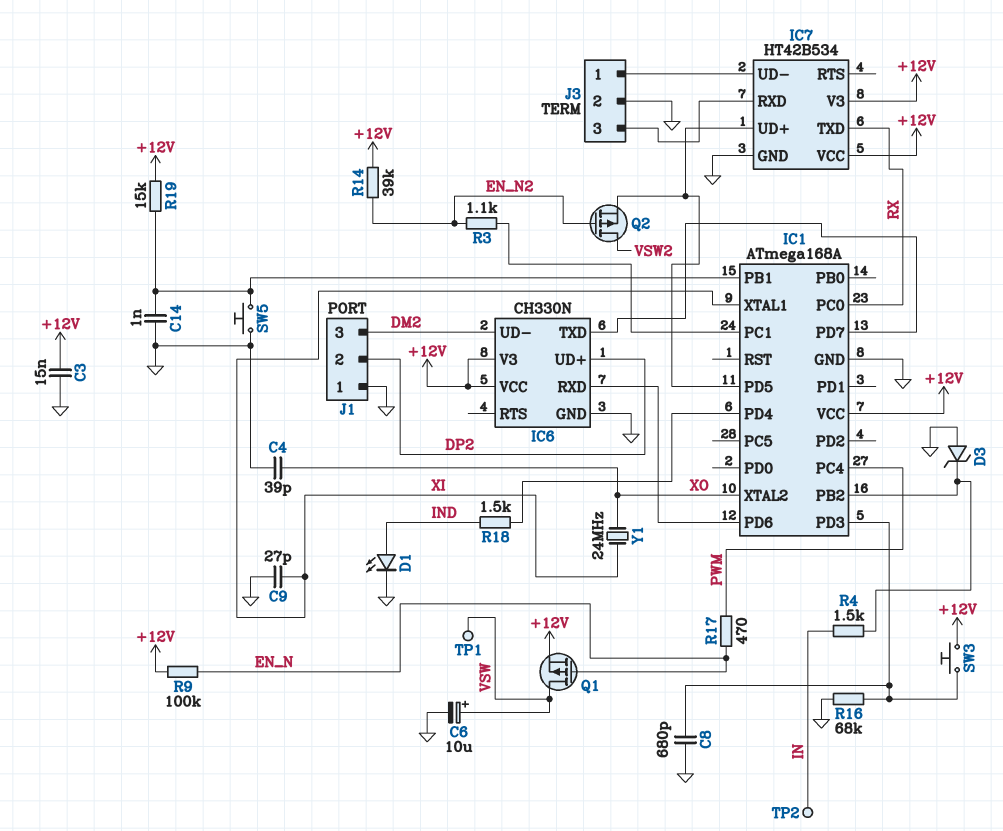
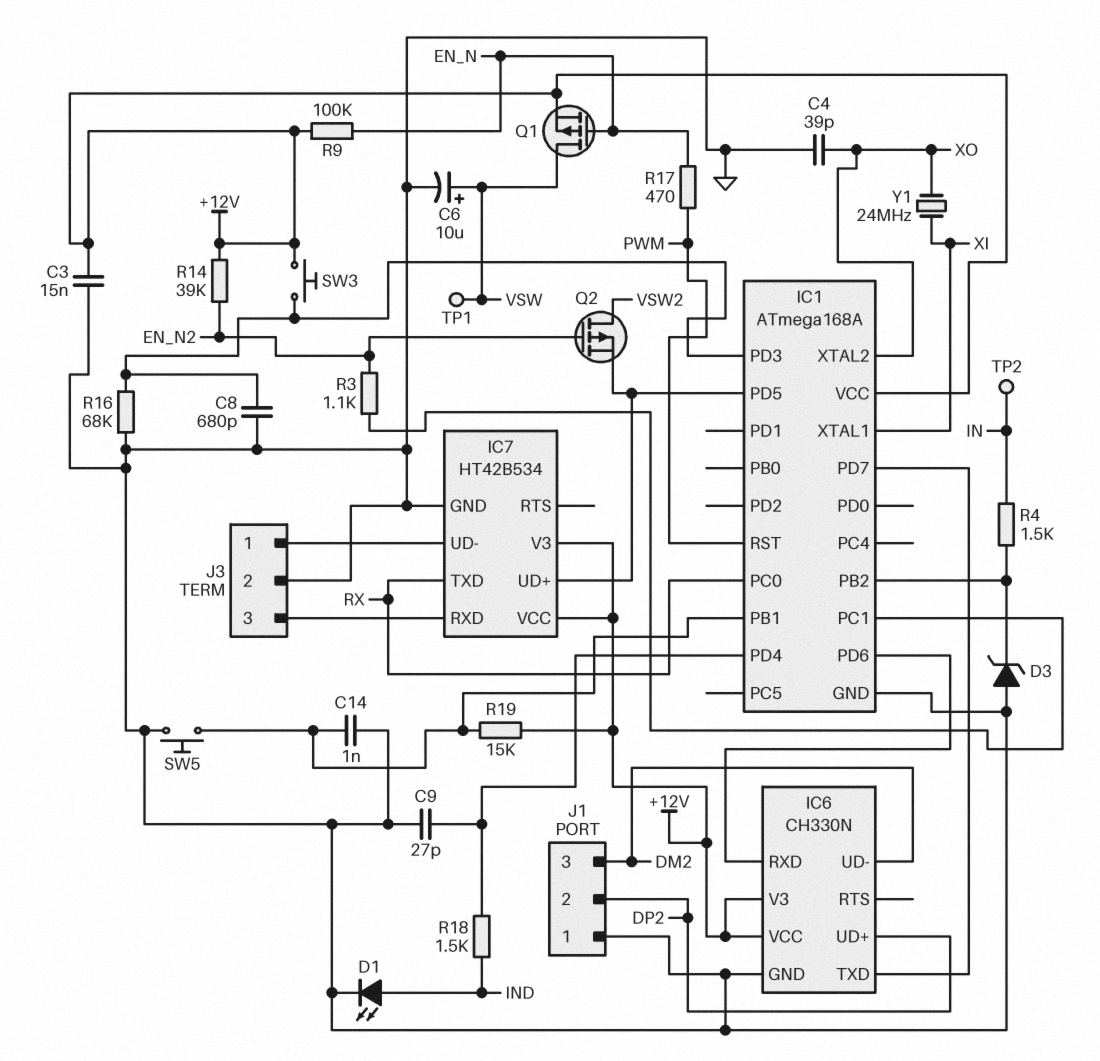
C9: 27pF (GND, XI) -> 27pF (GND, IC1/PD4)
IC1 pin PC4: PWM -> none
IC1 pin RST: none -> PWM

